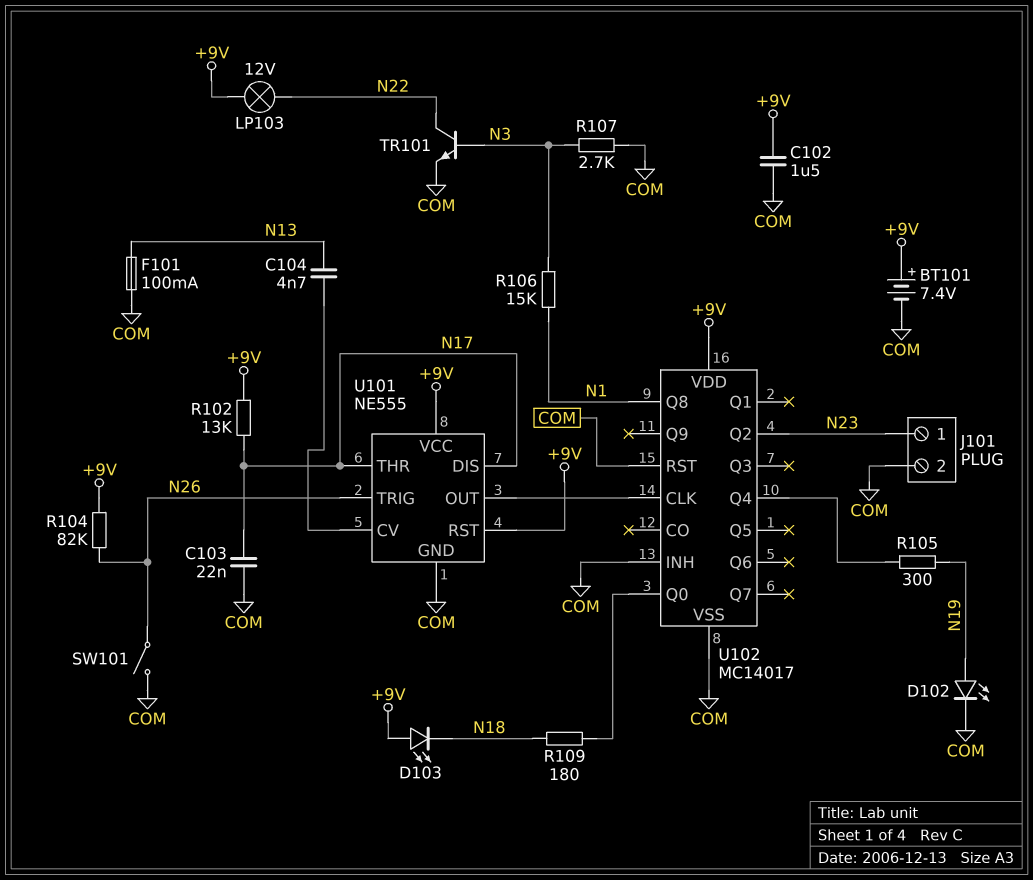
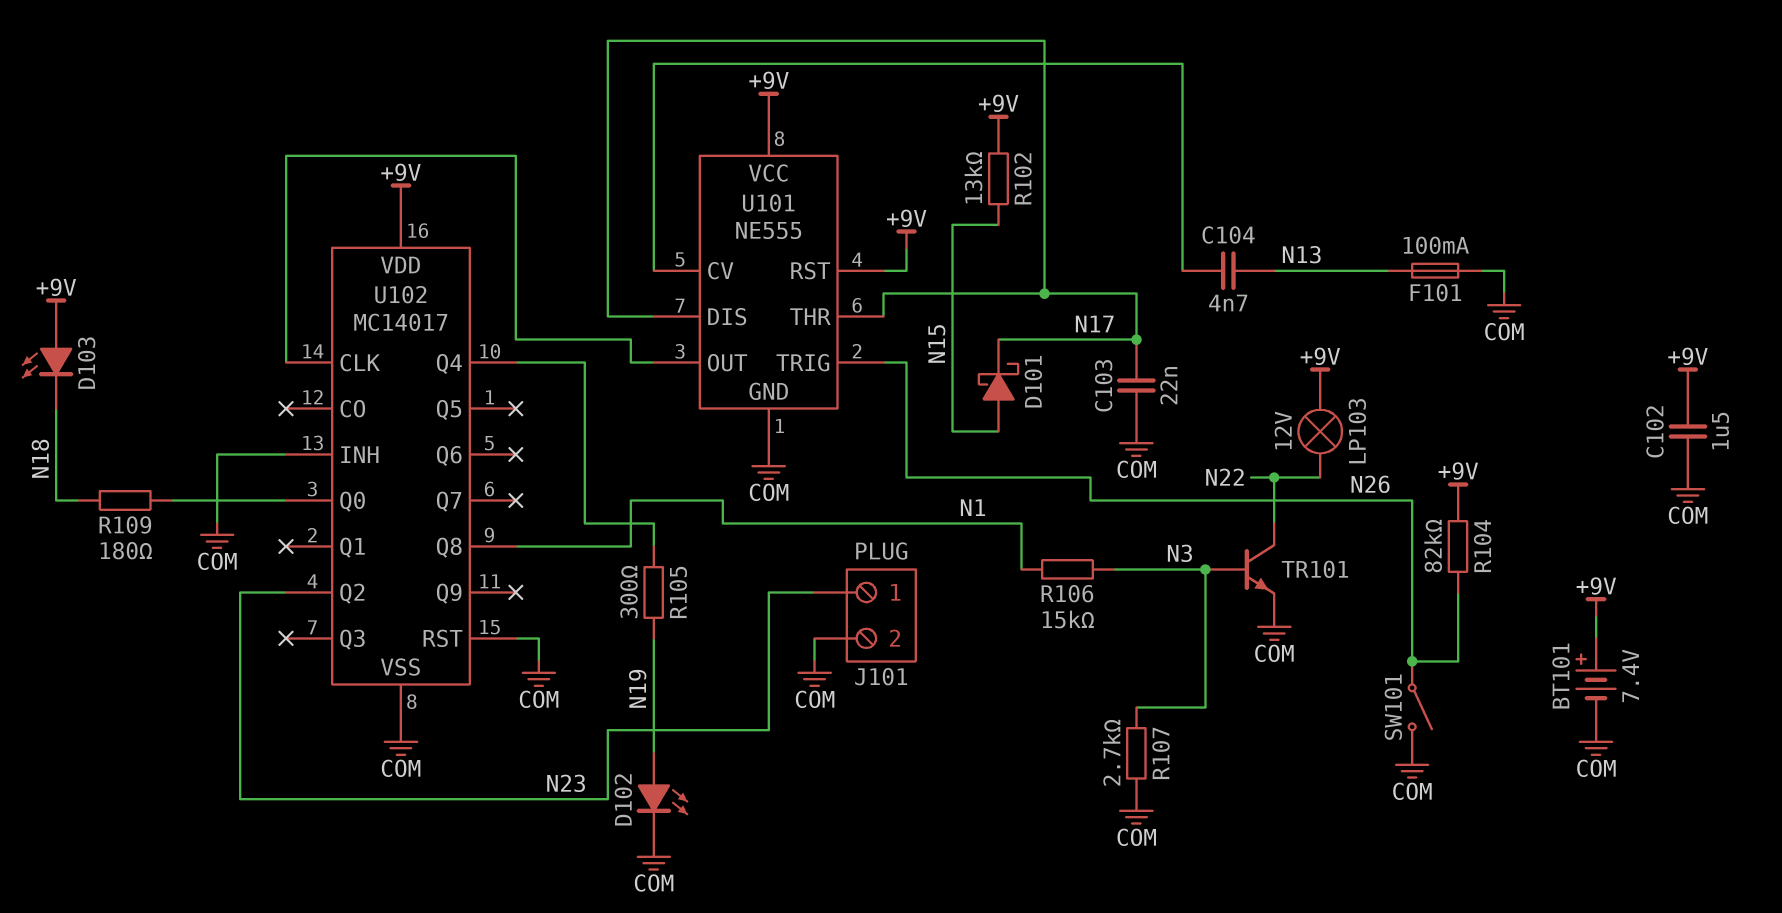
D101: none -> schottky (A N15, K N17)
R102: 13k (+9V, N17) -> 13k (+9V, N15)

